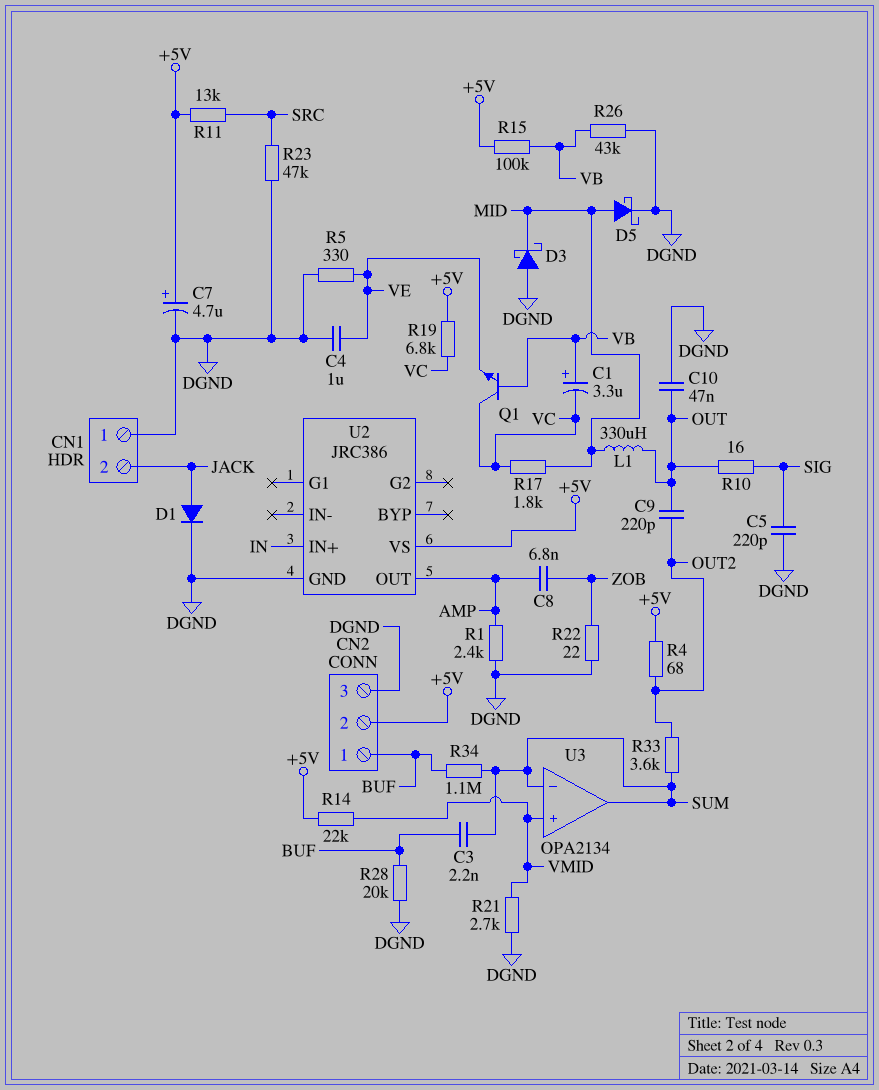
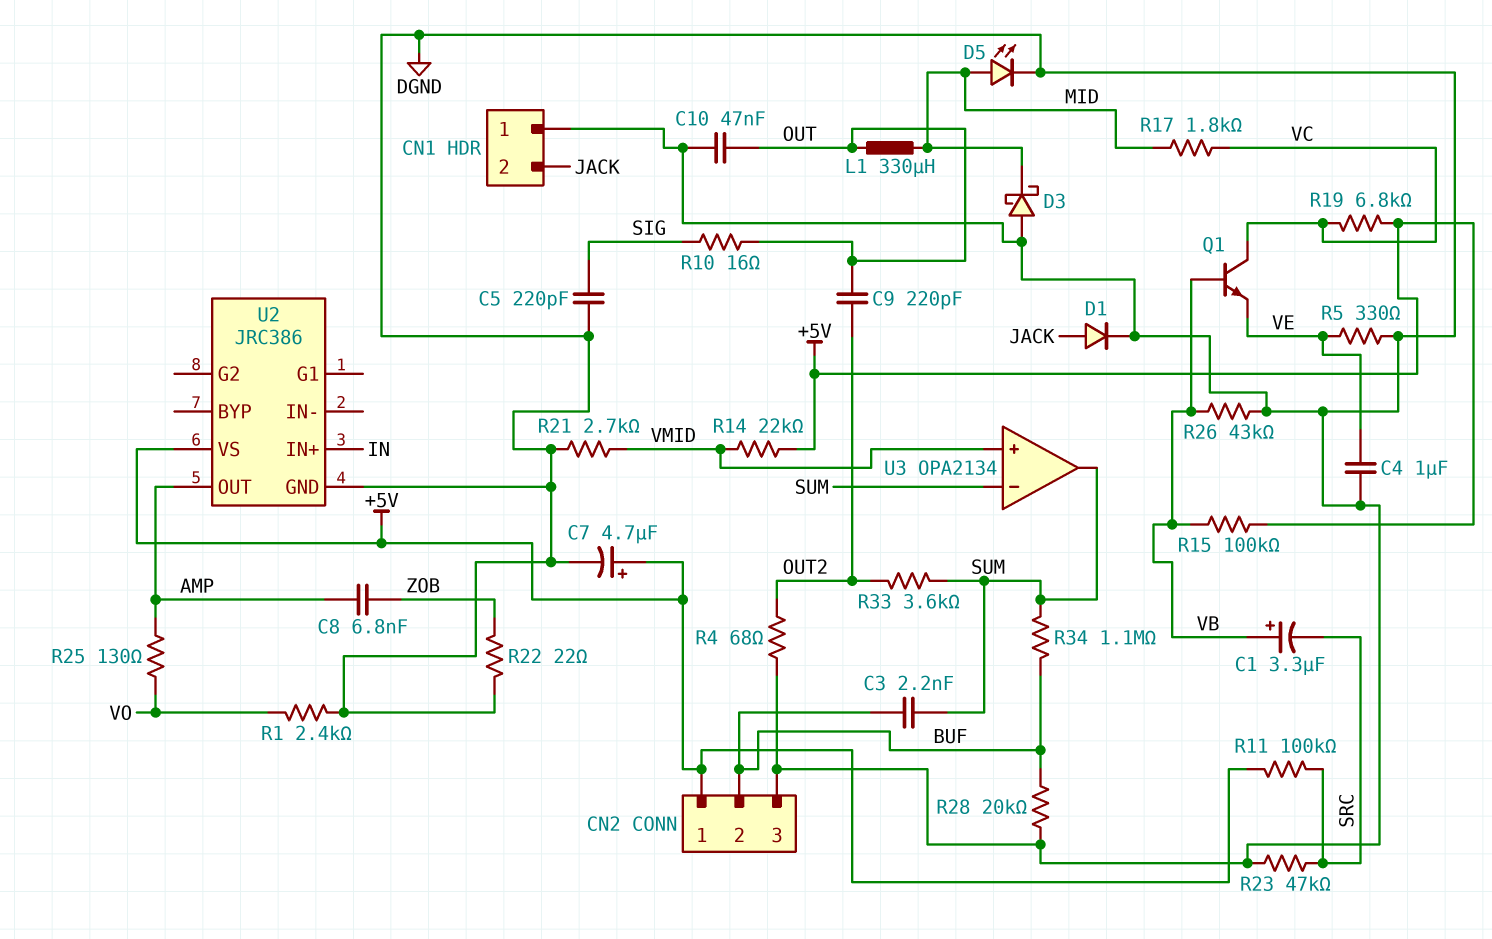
C1: 3.3uF (plus VB, minus VC) -> 3.3uF (plus VB, minus SRC)
CN2 pin 1: BUF -> +5V
CN2 pin 2: +5V -> BUF
D5: schottky (A MID, K DGND) -> LED (A MID, K DGND)
R1: 2.4k (AMP, DGND) -> 2.4k (DGND, VO)
R4: 68 (+5V, OUT2) -> 68 (DGND, OUT2)
R11: 13k (+5V, SRC) -> 100k (+5V, SRC)
R25: none -> 130 (AMP, VO)

